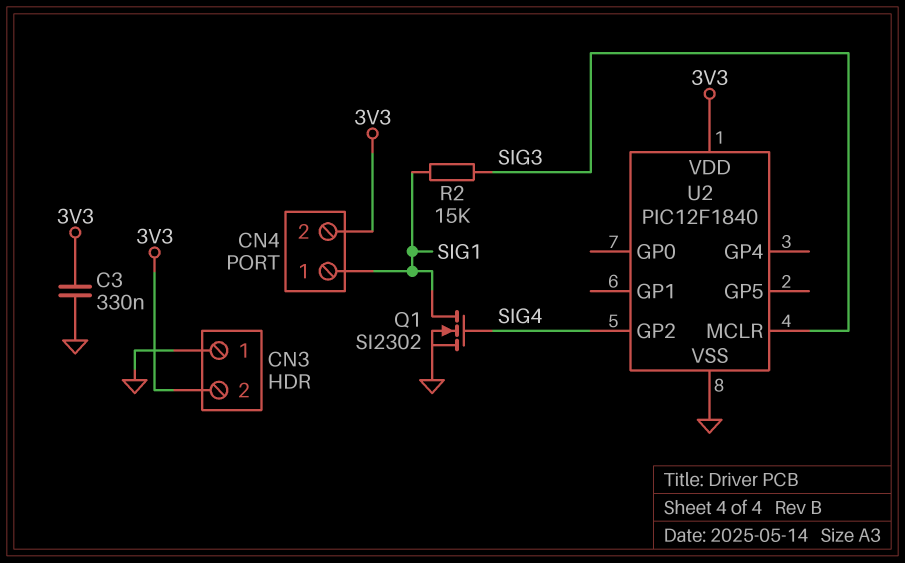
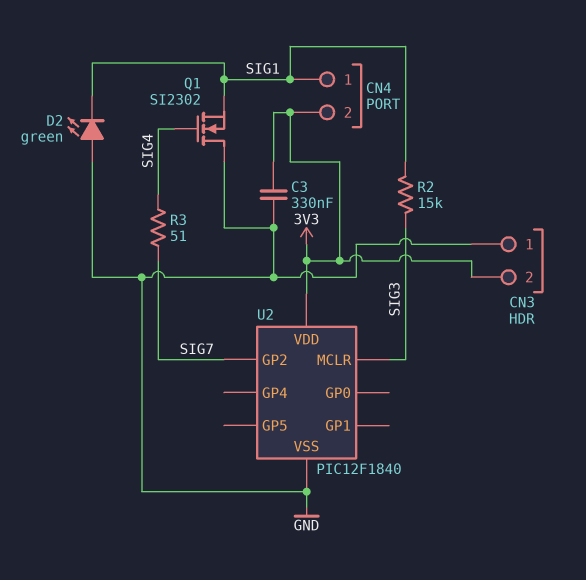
D2: none -> LED green (A GND, K SIG1)
Q1: NMOS SI2302 (G SIG4, D SIG1, S GND) -> NMOS SI2302 (G SIG4, D GND, S SIG1)
R3: none -> 51 (SIG4, SIG7)
U2 pin GP2: SIG4 -> SIG7

